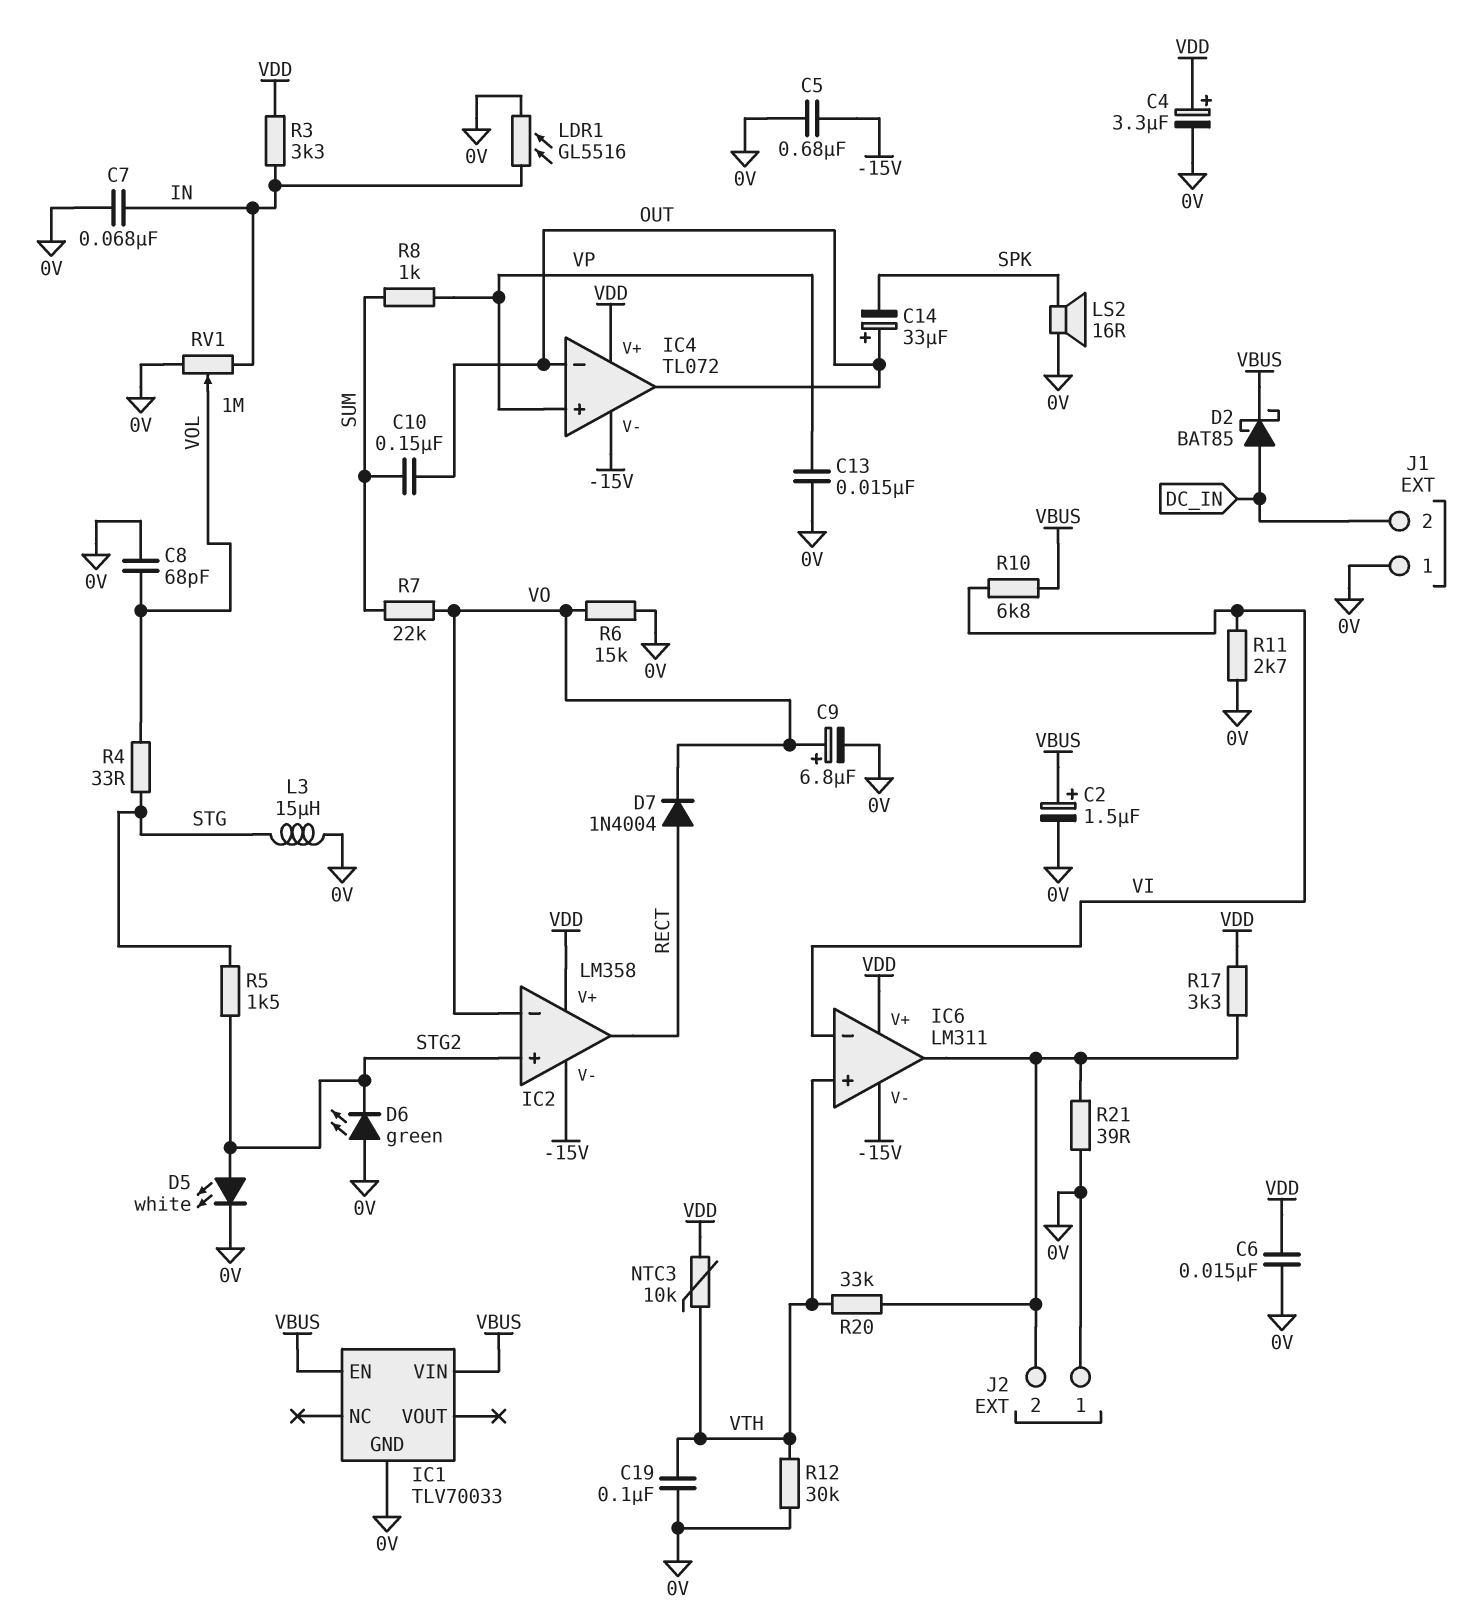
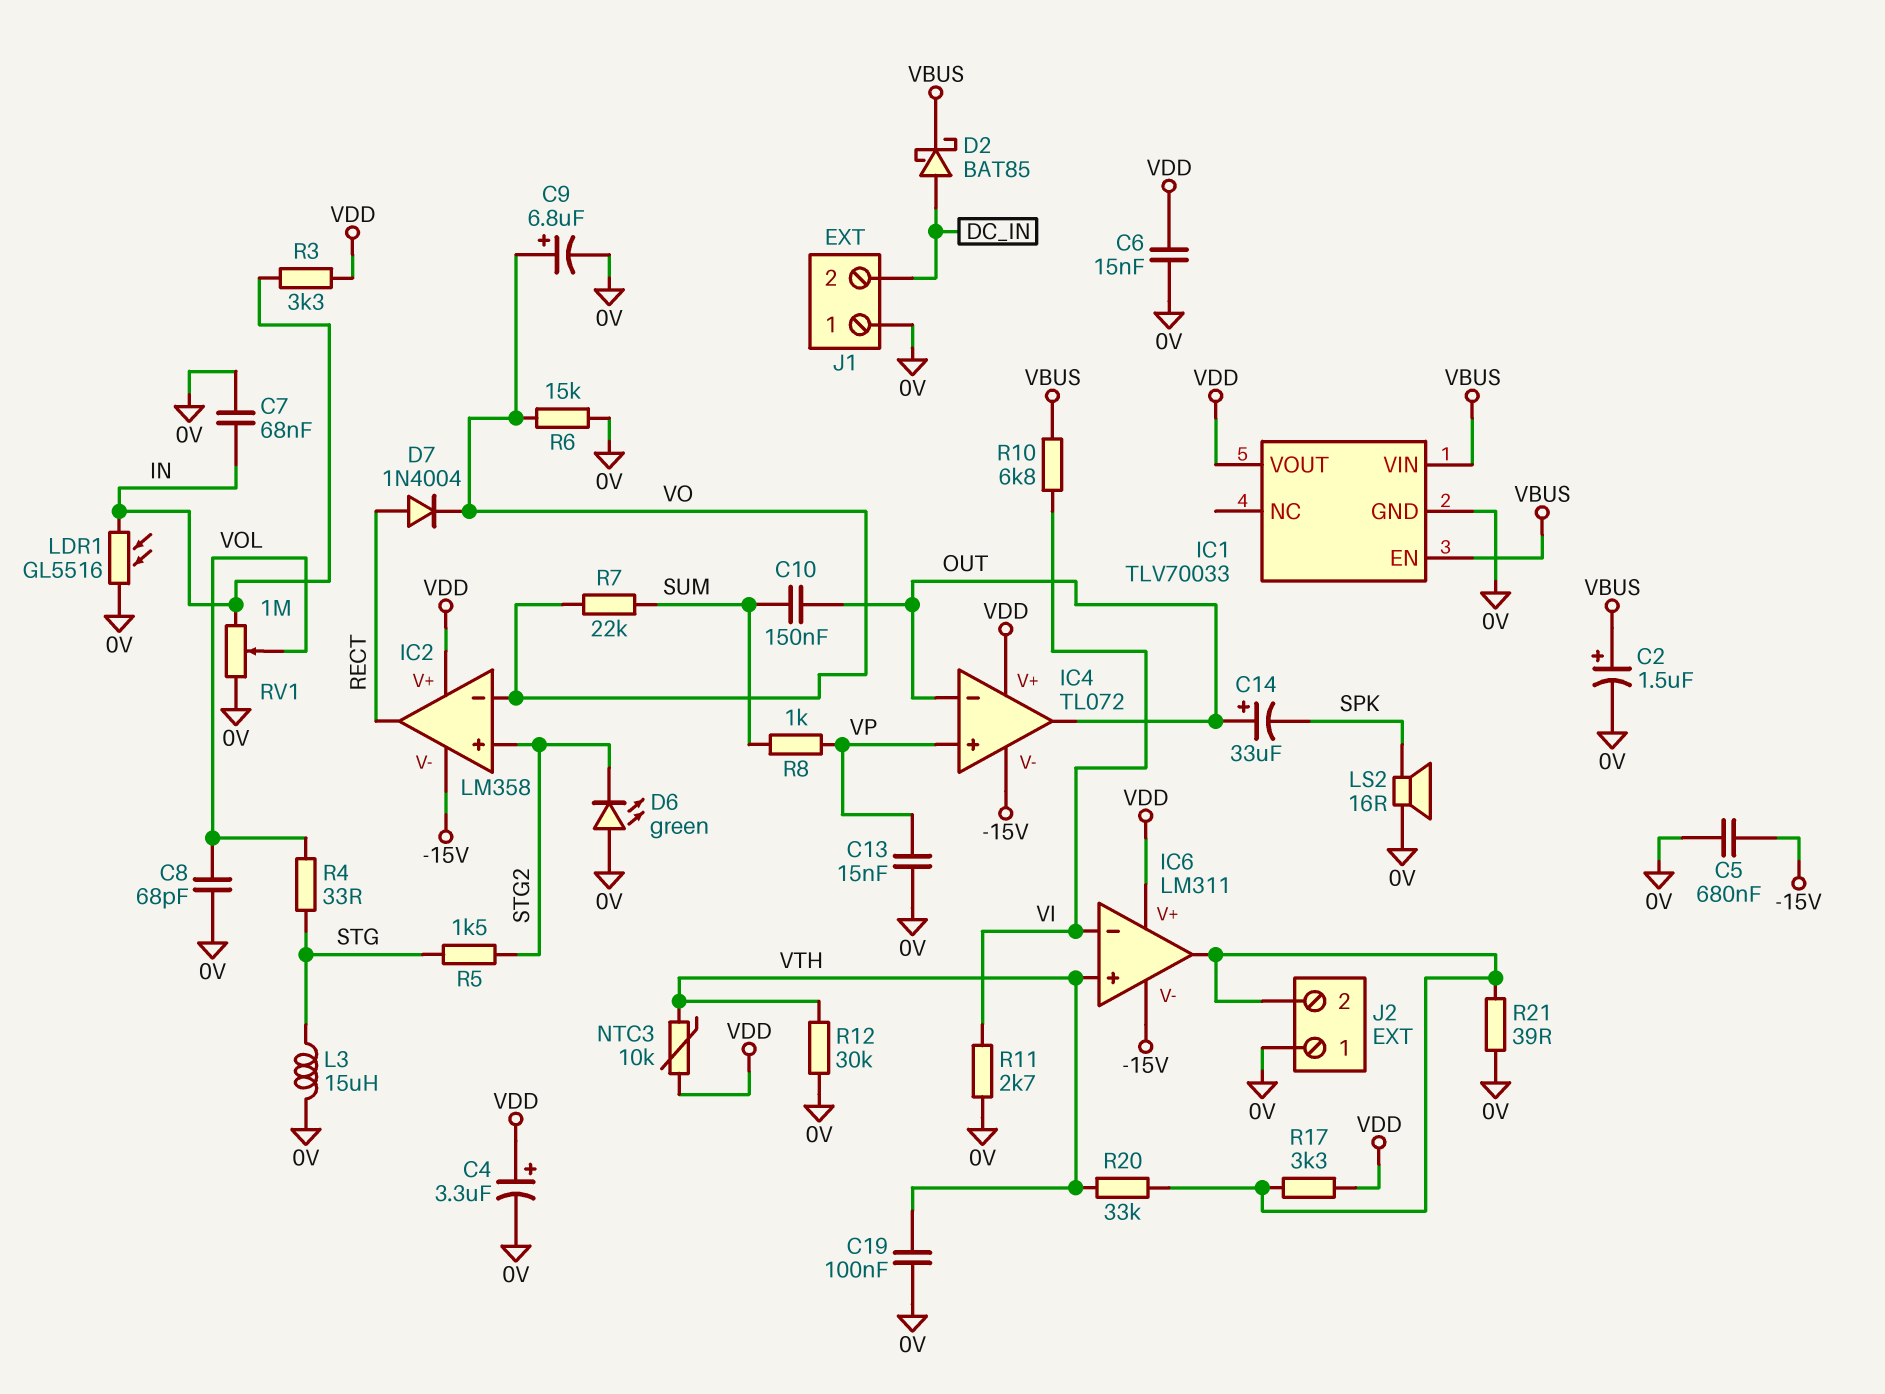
D5: LED white (A STG2, K 0V) -> none
IC1 pin VOUT: none -> VDD

